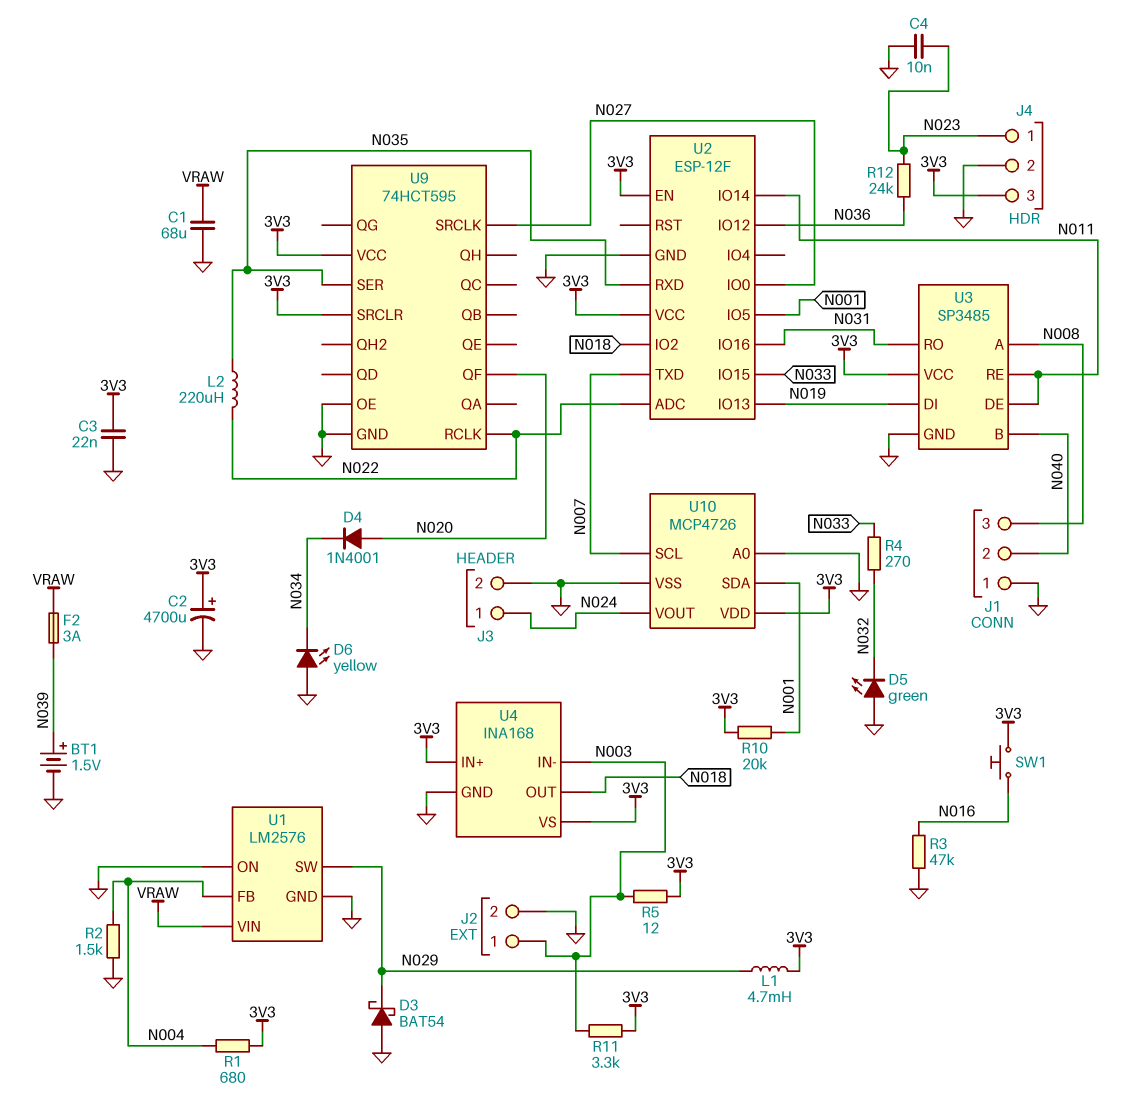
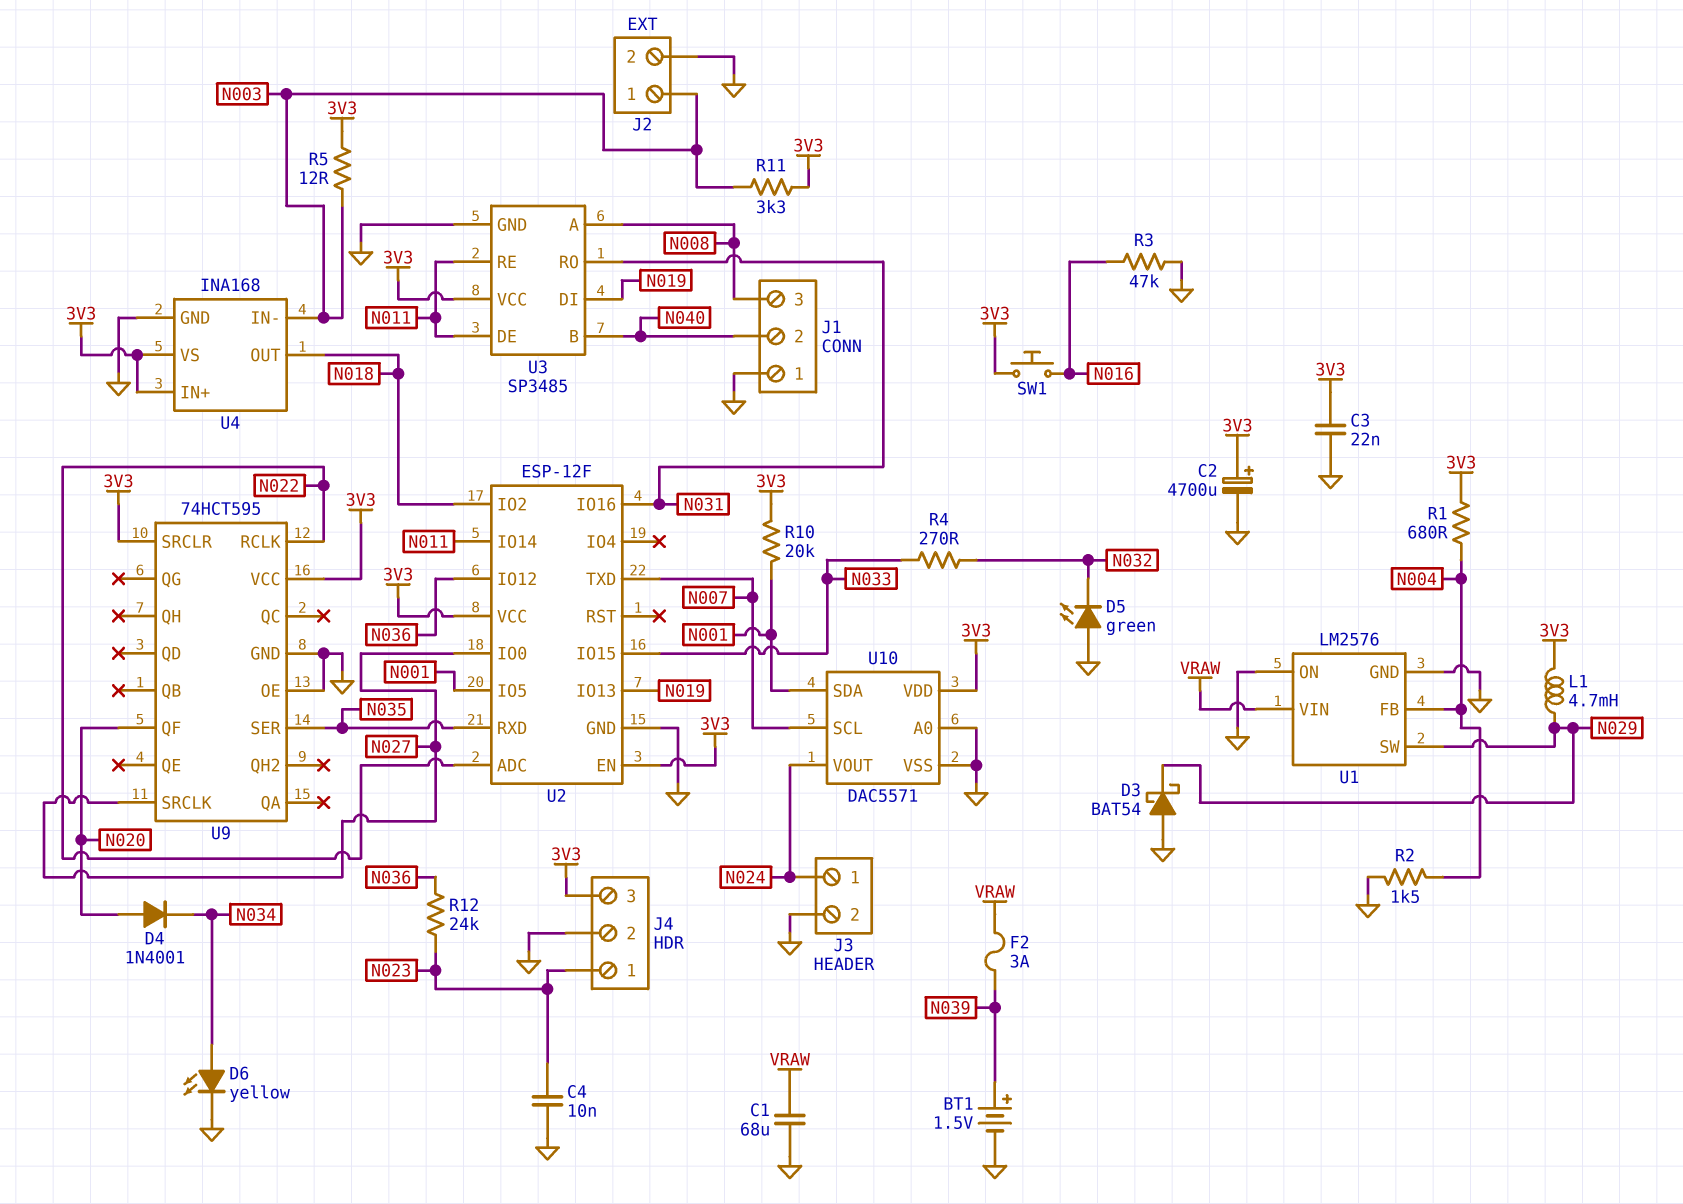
D6: LED yellow (A GND, K N034) -> LED yellow (A N034, K GND)
L2: 220uH (N022, N035) -> none
U10: MCP4726 -> DAC5571

